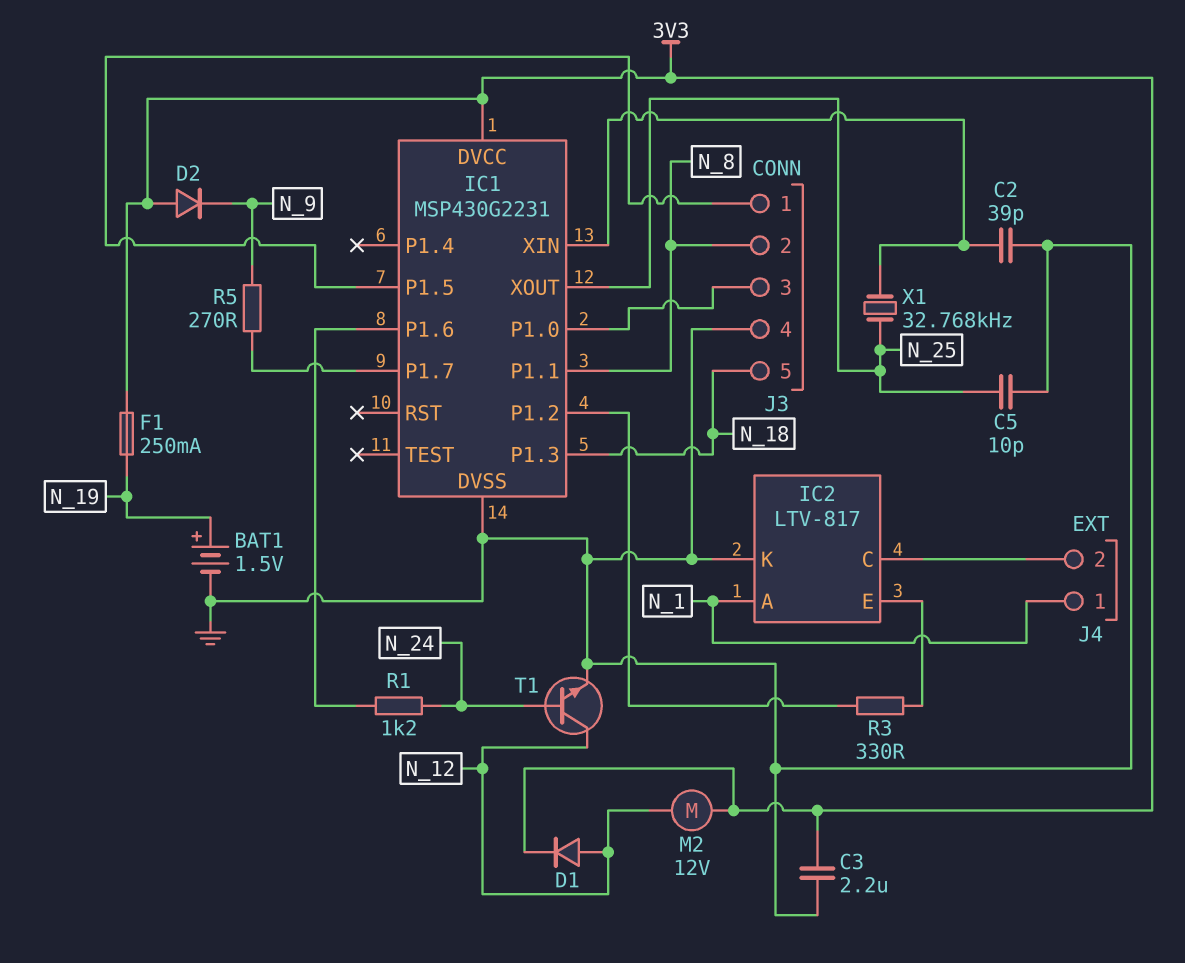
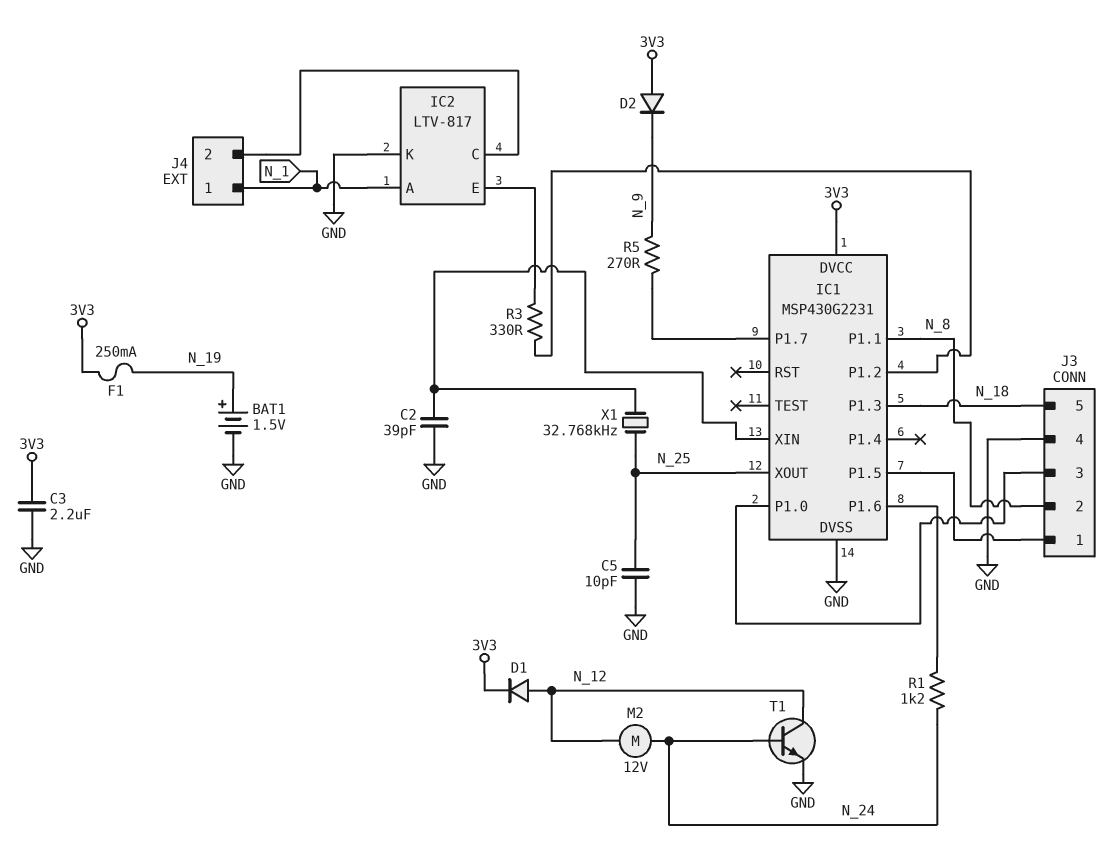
M2: motor 12V (3V3, N_12) -> motor 12V (N_12, N_24)

